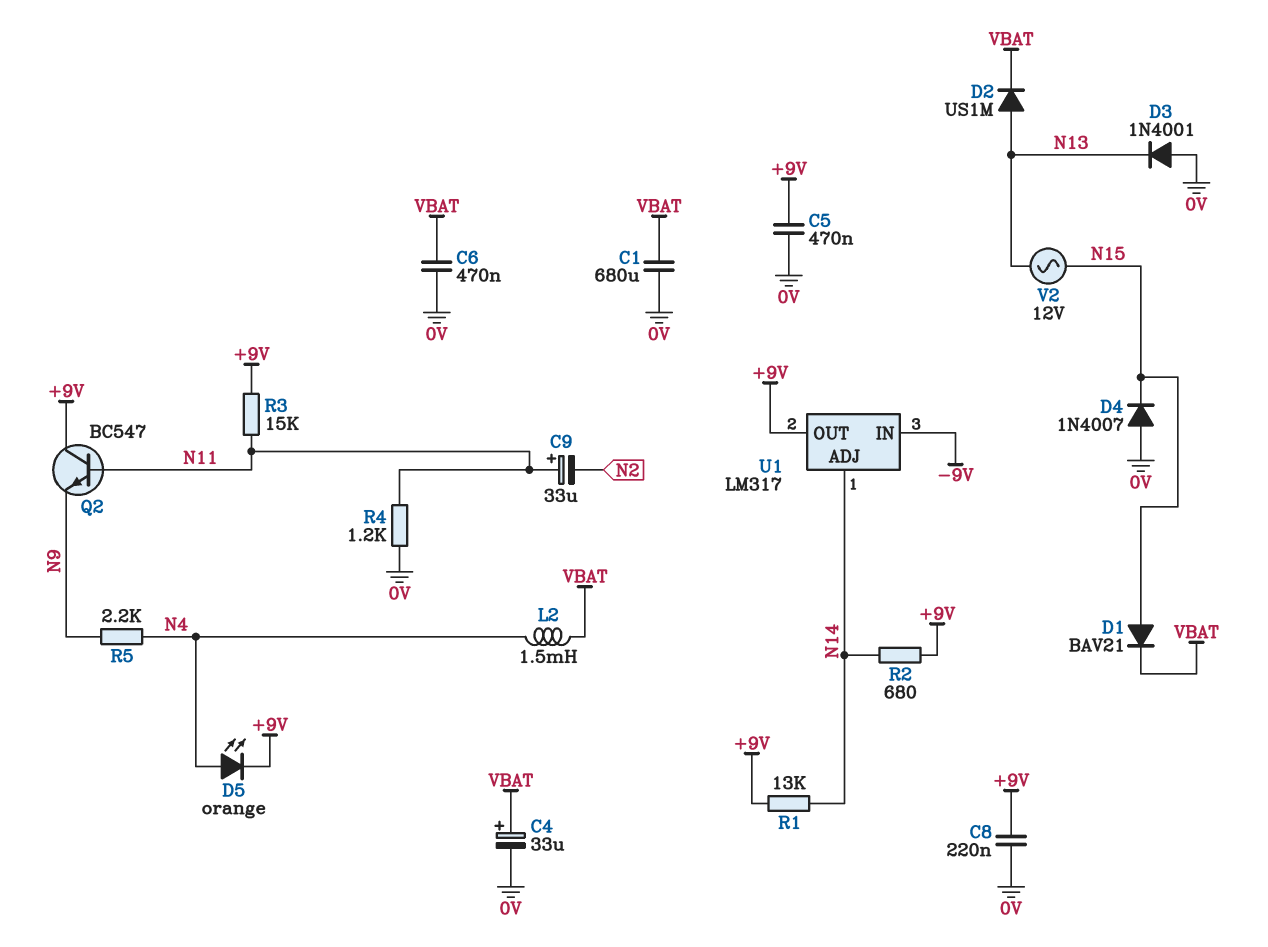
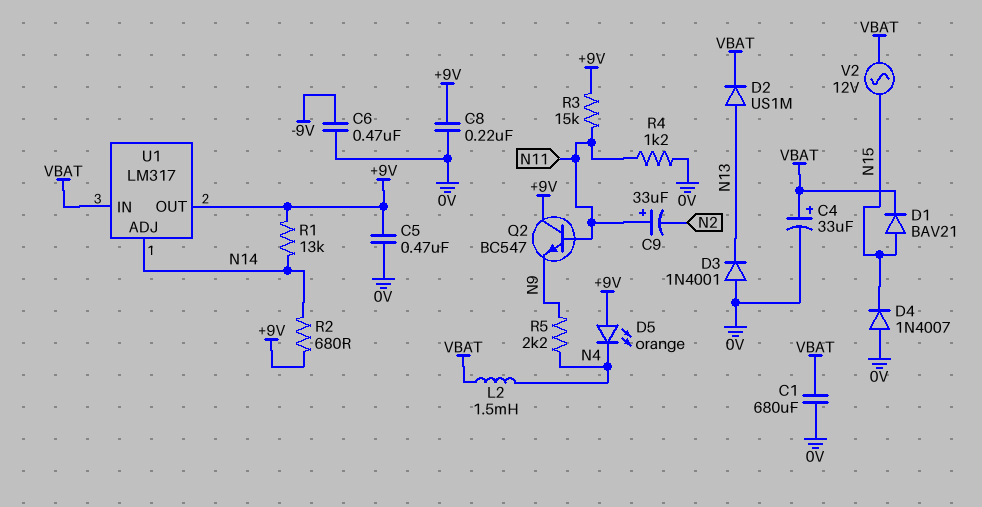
C6: 470nF (0V, VBAT) -> 470nF (-9V, 0V)
D5: LED orange (A N4, K +9V) -> LED orange (A +9V, K N4)
U1 pin IN: -9V -> VBAT
V2: AC 12V (N13, N15) -> AC 12V (N15, VBAT)

